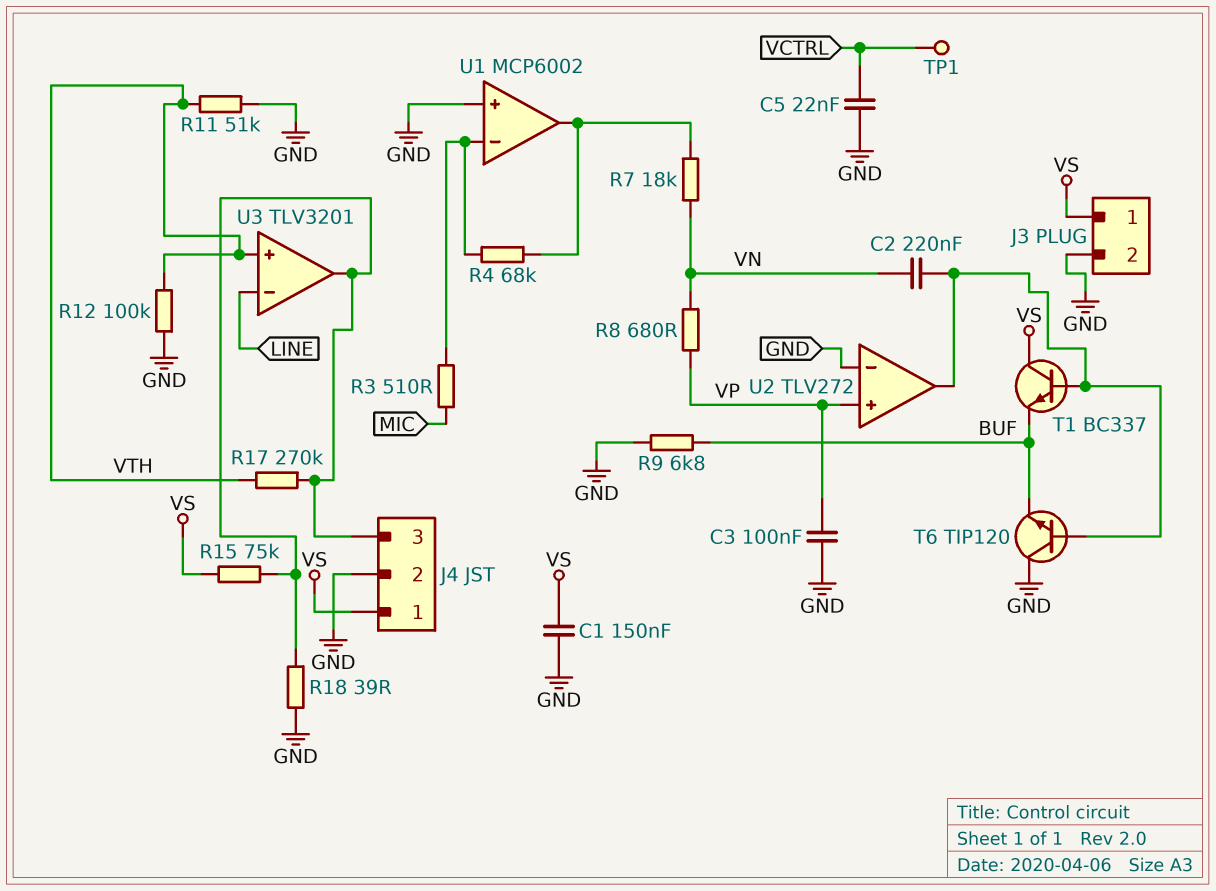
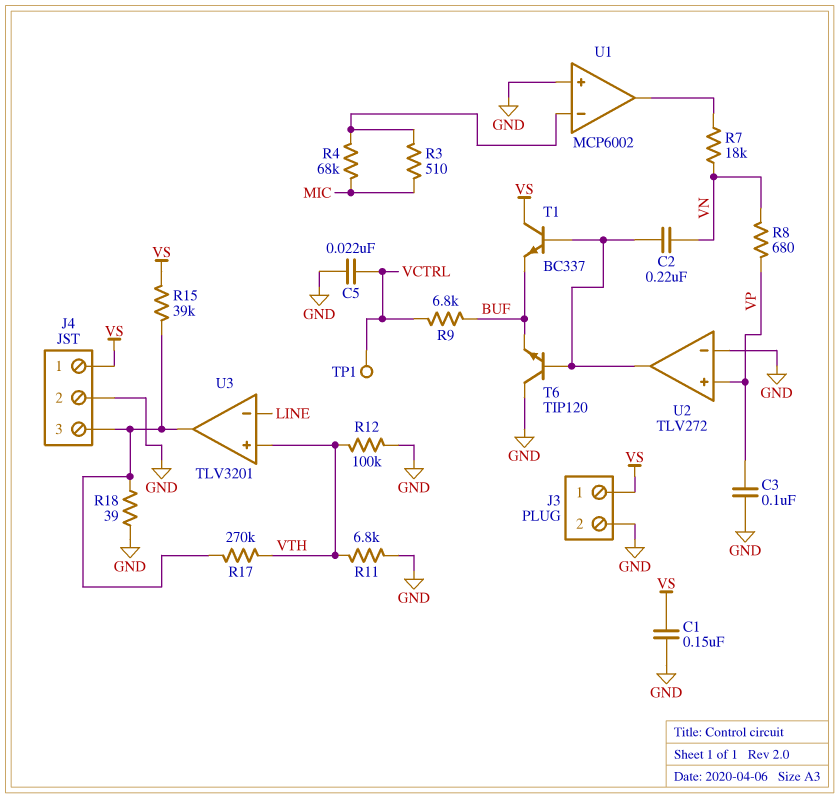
R4: 68k (U1/in-, U1/out) -> 68k (MIC, U1/in-)
R9: 6.8k (BUF, GND) -> 6.8k (BUF, VCTRL)
R11: 51k (GND, VTH) -> 6.8k (GND, VTH)
R15: 75k (J4/3, VS) -> 39k (J4/3, VS)

